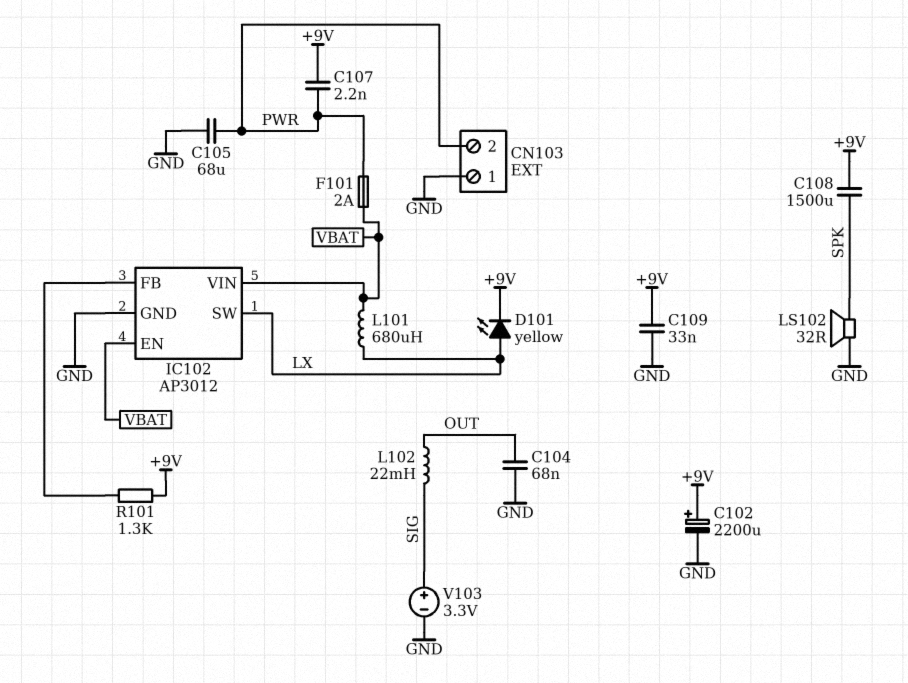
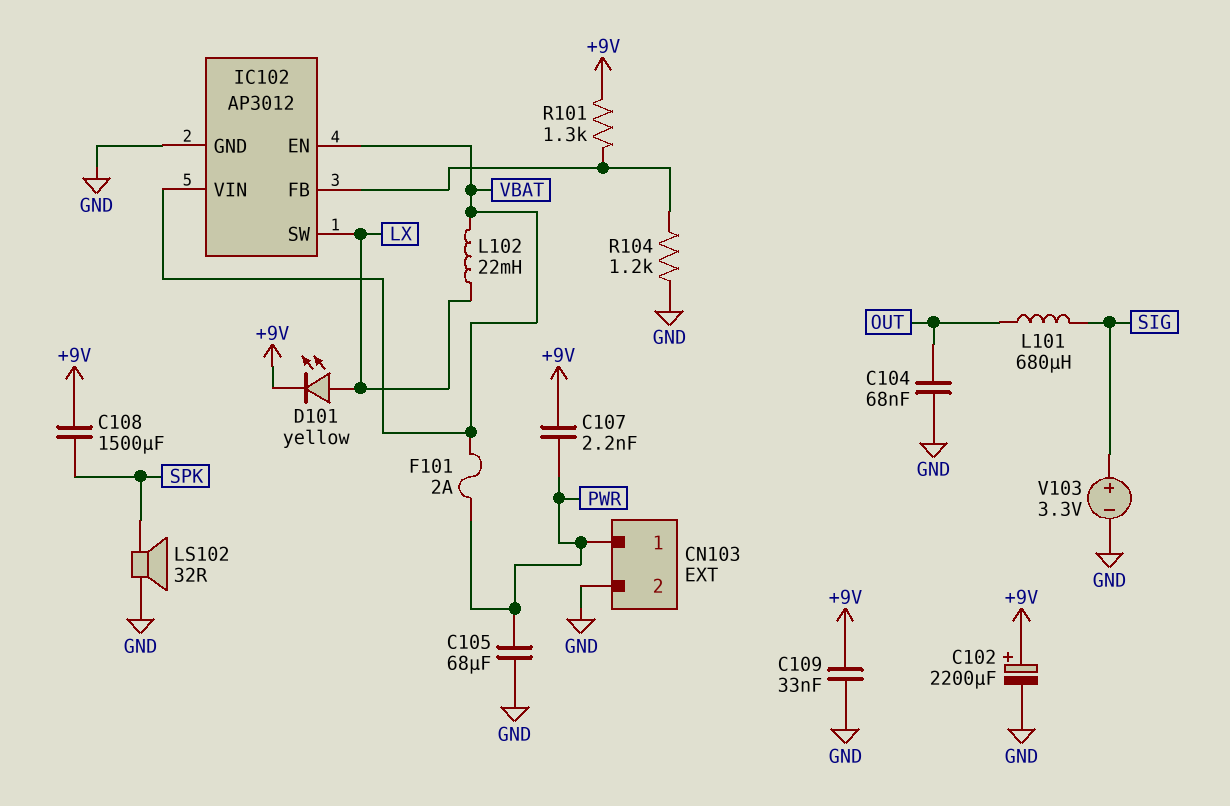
CN103 pin 1: GND -> PWR
CN103 pin 2: PWR -> GND
L101: 680uH (LX, VBAT) -> 680uH (OUT, SIG)
L102: 22mH (OUT, SIG) -> 22mH (LX, VBAT)
R104: none -> 1.2k (GND, IC102/FB)

